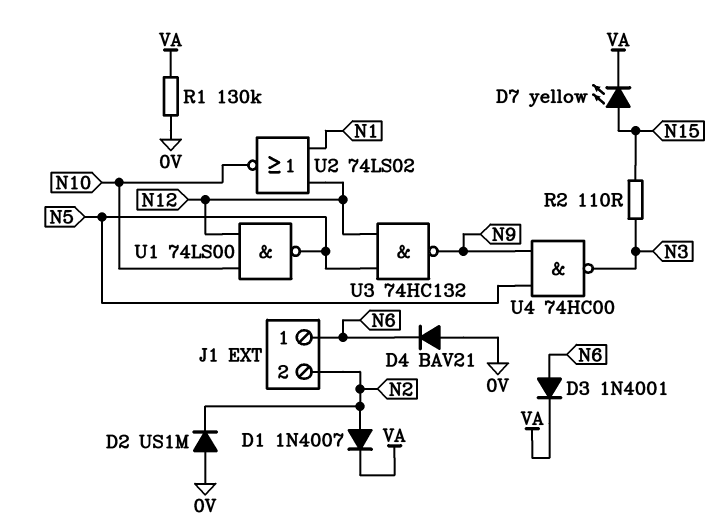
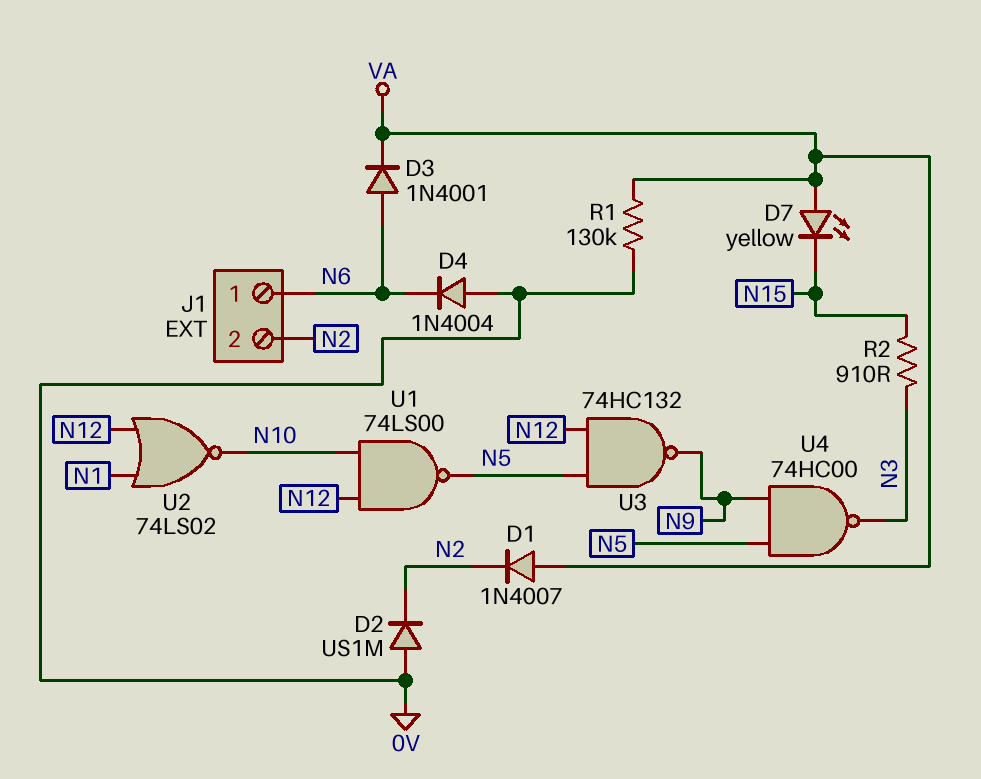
D1: diode 1N4007 (A N2, K VA) -> diode 1N4007 (A VA, K N2)
D4: diode BAV21 (A 0V, K N6) -> diode 1N4004 (A 0V, K N6)
D7: LED yellow (A N15, K VA) -> LED yellow (A VA, K N15)
R2: 110 (N3, N15) -> 910 (N3, N15)

